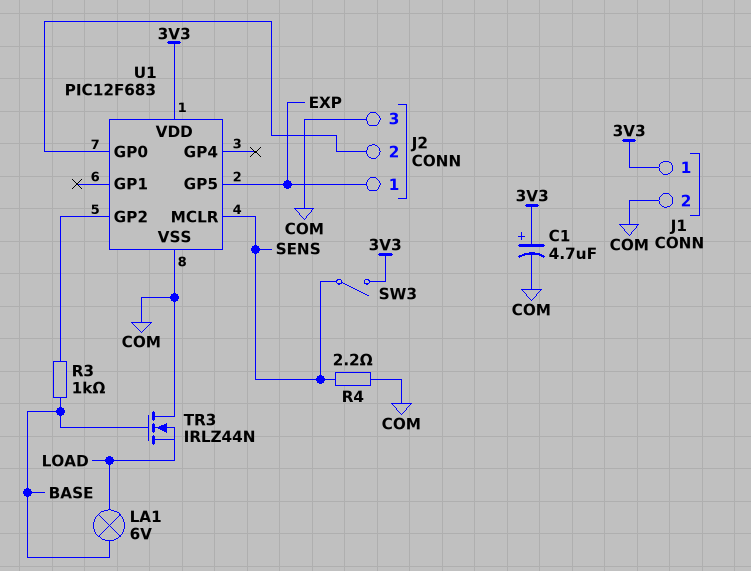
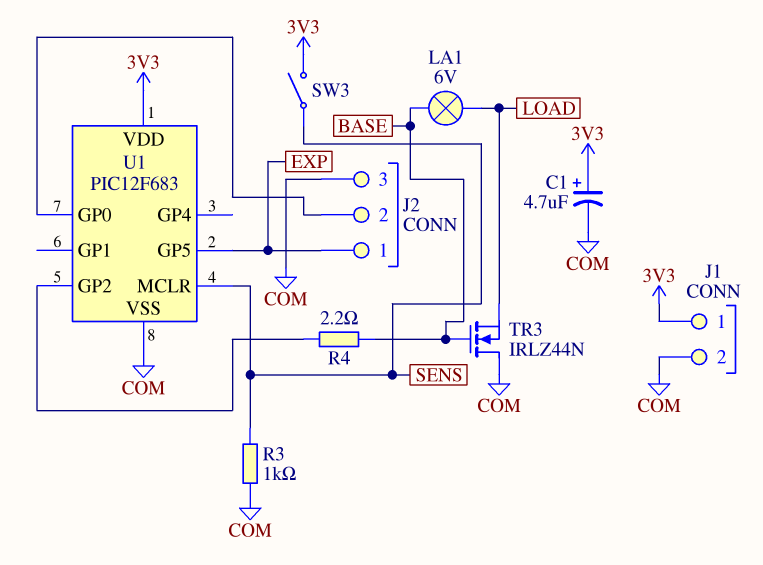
R3: 1k (BASE, U1/GP2) -> 1k (COM, SENS)
R4: 2.2 (COM, SENS) -> 2.2 (BASE, U1/GP2)

